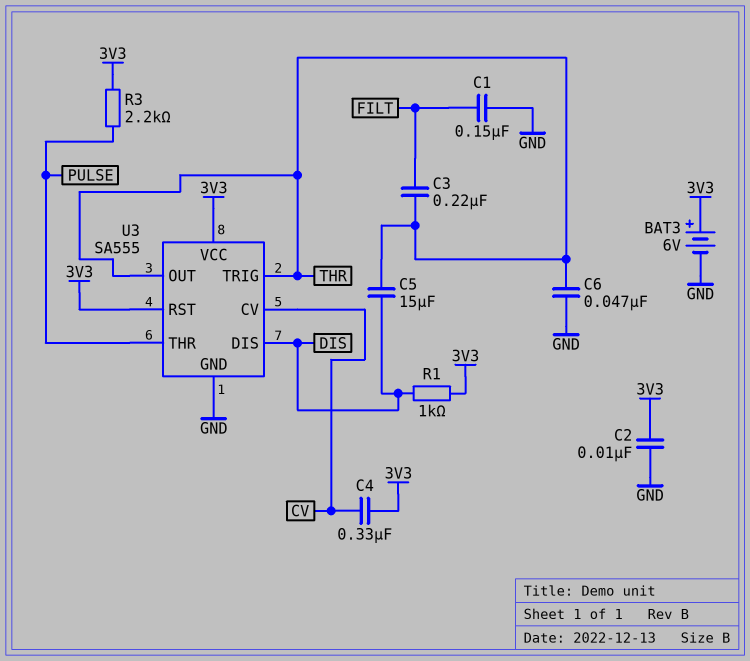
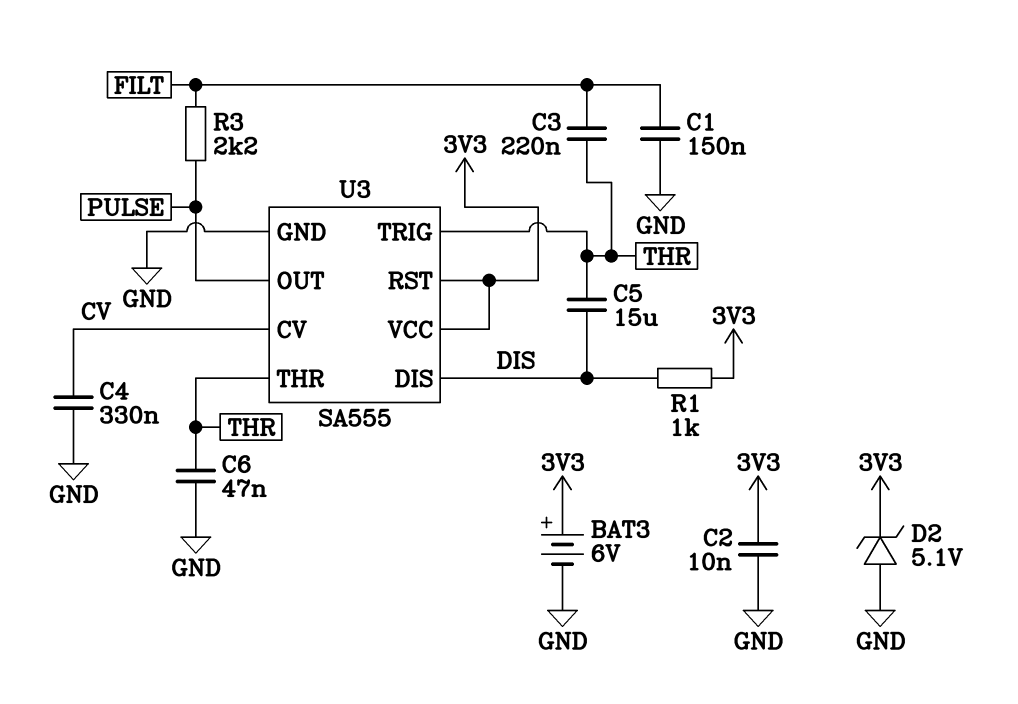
C4: 330nF (3V3, CV) -> 330nF (CV, GND)
D2: none -> zener 5.1V (A GND, K 3V3)
R3: 2.2k (3V3, PULSE) -> 2.2k (FILT, PULSE)
U3 pin OUT: THR -> PULSE
U3 pin THR: PULSE -> THR

